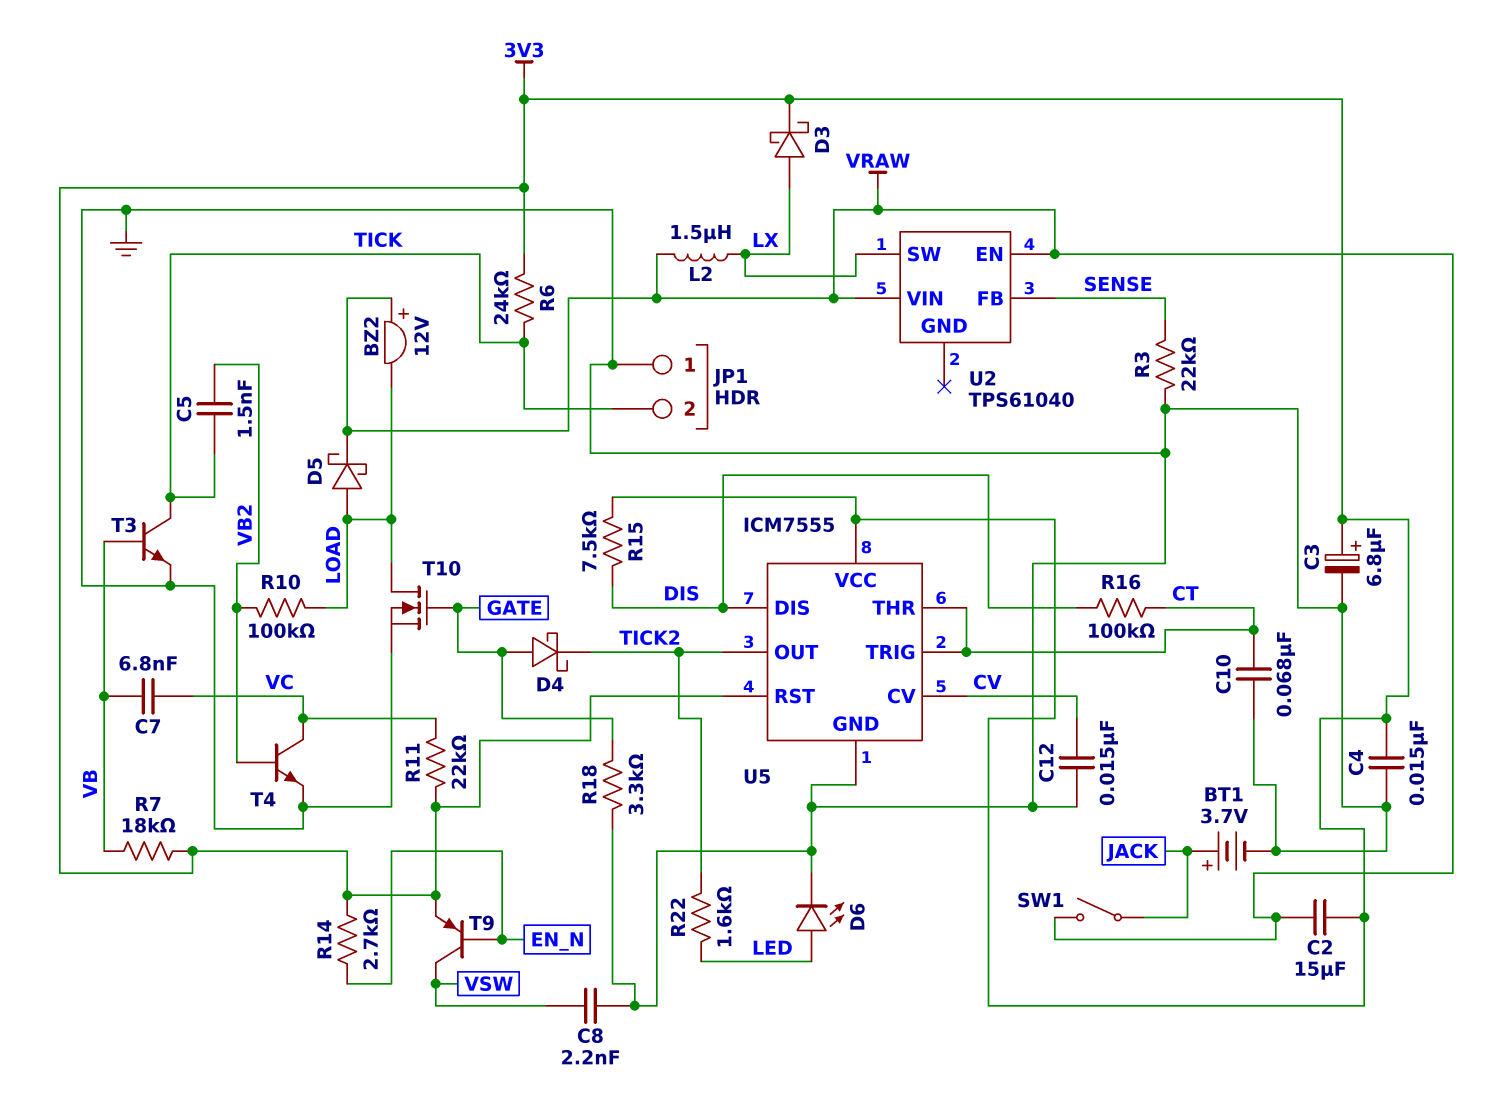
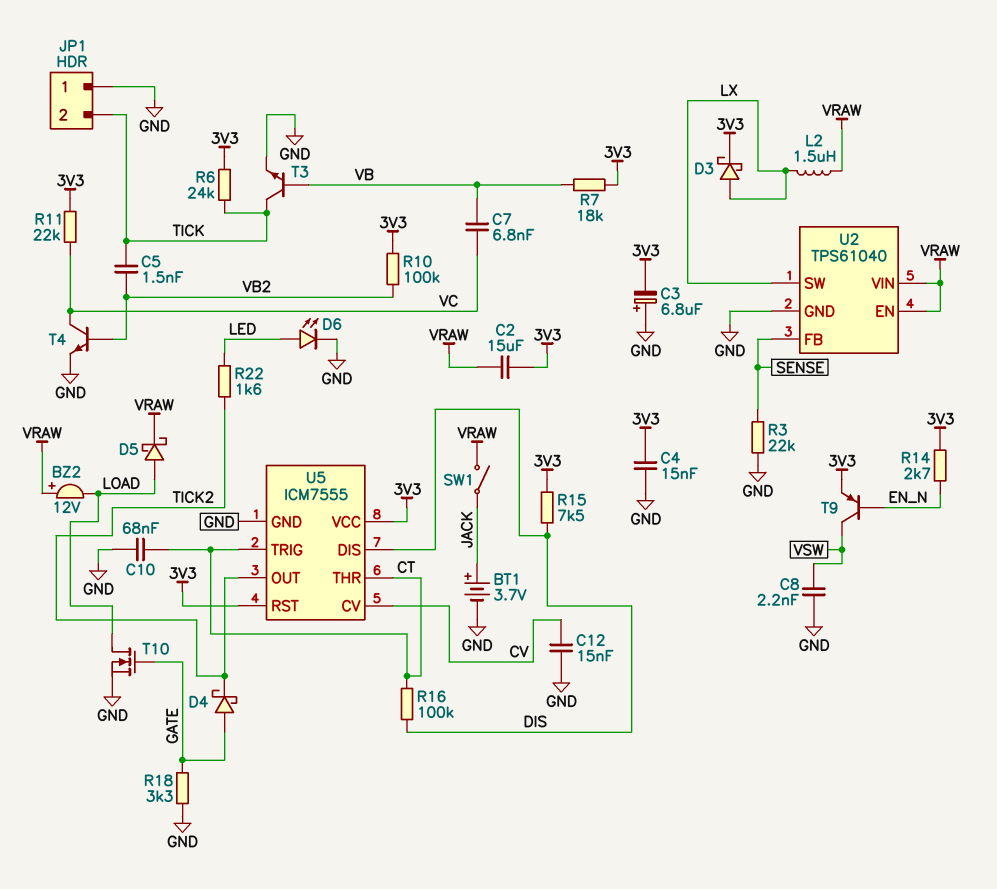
C3: 6.8uF (plus 3V3, minus GND) -> 6.8uF (plus GND, minus 3V3)
R10: 100k (LOAD, VB2) -> 100k (3V3, VB2)
U2 pin GND: none -> GND

